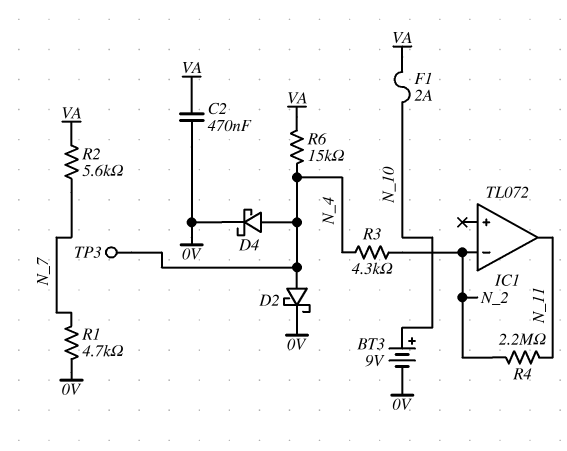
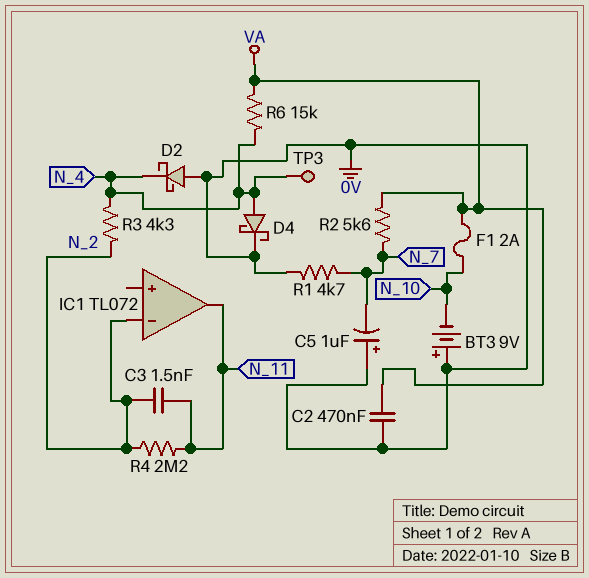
BT3: 9V (plus N_10, minus 0V) -> 9V (plus 0V, minus N_10)
C3: none -> 1.5nF (N_2, N_11)
C5: none -> 1uF (plus 0V, minus N_7)
D2: schottky (A N_4, K 0V) -> schottky (A 0V, K N_4)

